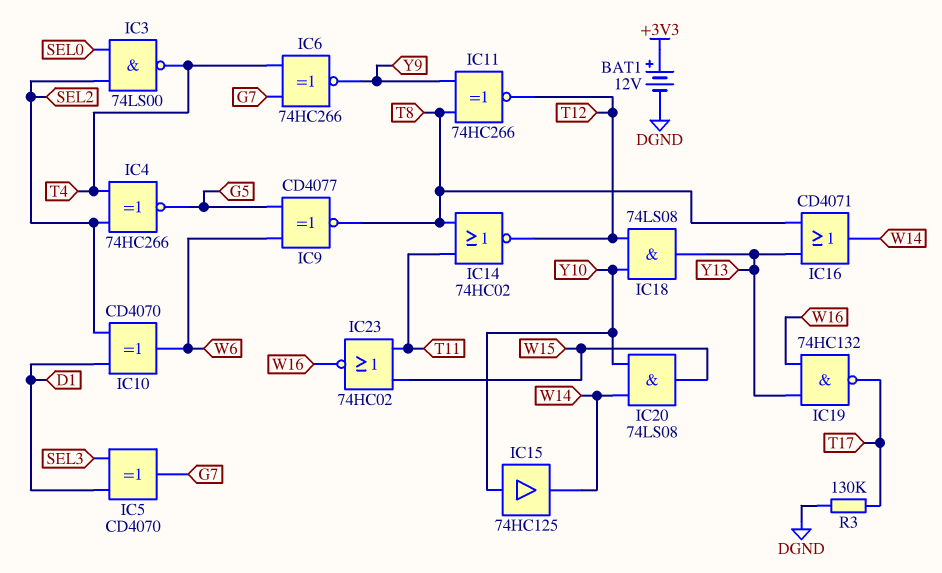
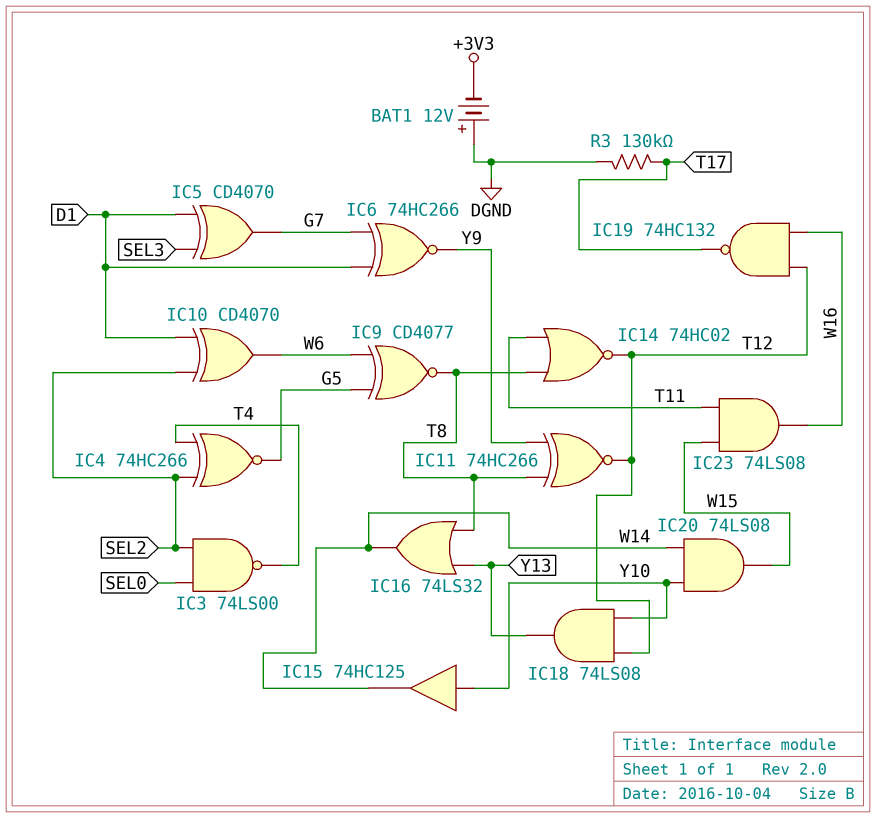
BAT1: 12V (plus +3V3, minus DGND) -> 12V (plus DGND, minus +3V3)
IC6: XNOR 74HC266 (in G7, in T4, out Y9) -> XNOR 74HC266 (in D1, in G7, out Y9)
IC16: OR CD4071 (in T8, in Y13, out W14) -> OR 74LS32 (in T8, in Y13, out W14)
IC19: NAND 74HC132 (in W16, in Y13, out T17) -> NAND 74HC132 (in T12, in W16, out T17)
IC23: NOR 74HC02 (in T11, in W15, out W16) -> AND 74LS08 (in T11, in W15, out W16)

